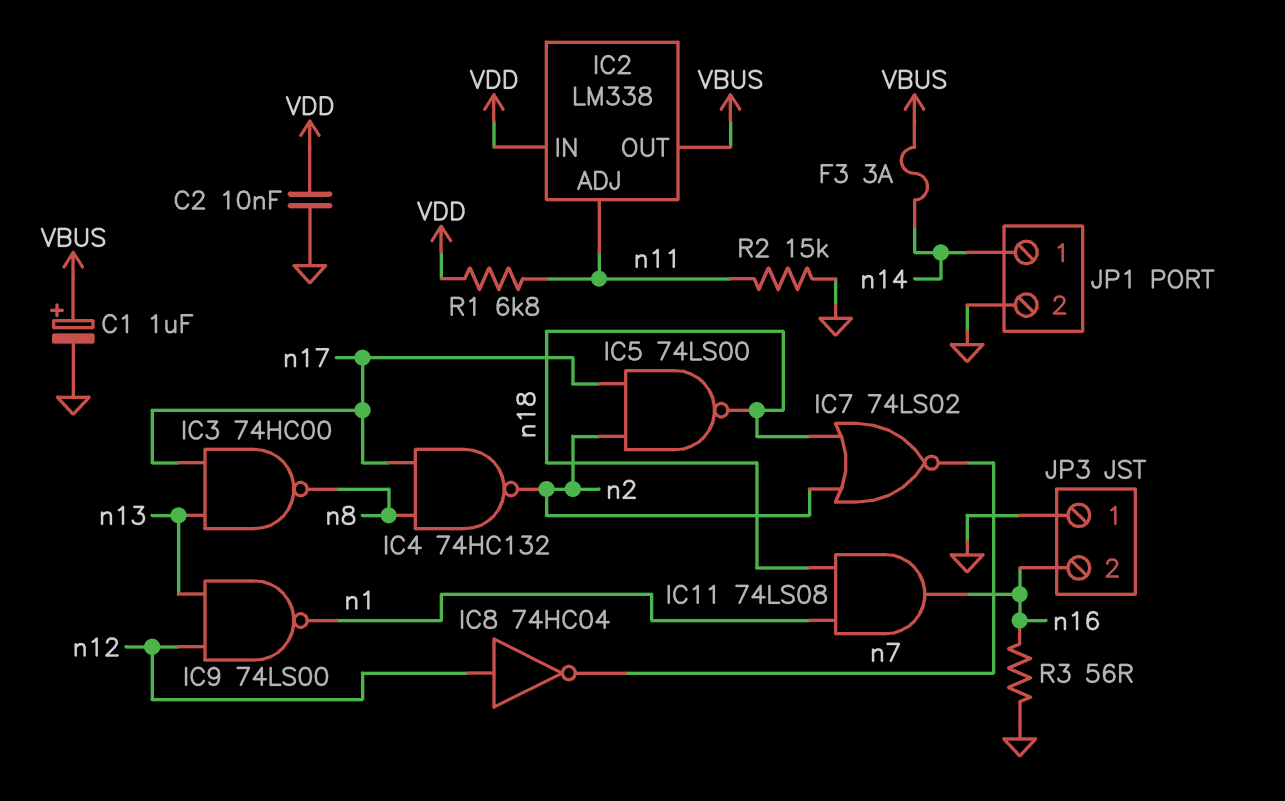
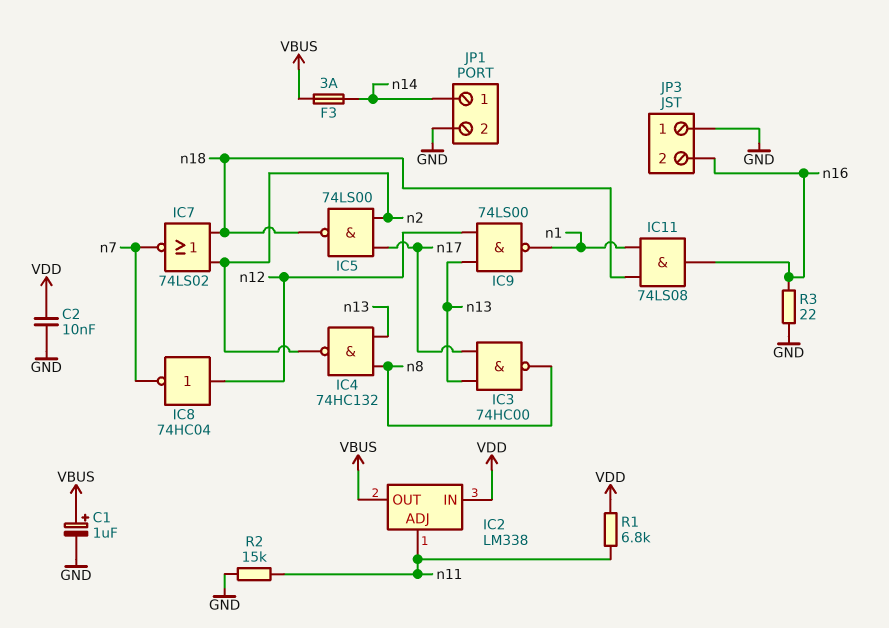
IC4: NAND 74HC132 (in n8, in n17, out n2) -> NAND 74HC132 (in n8, in n13, out n2)
R3: 56 (GND, n16) -> 22 (GND, n16)

